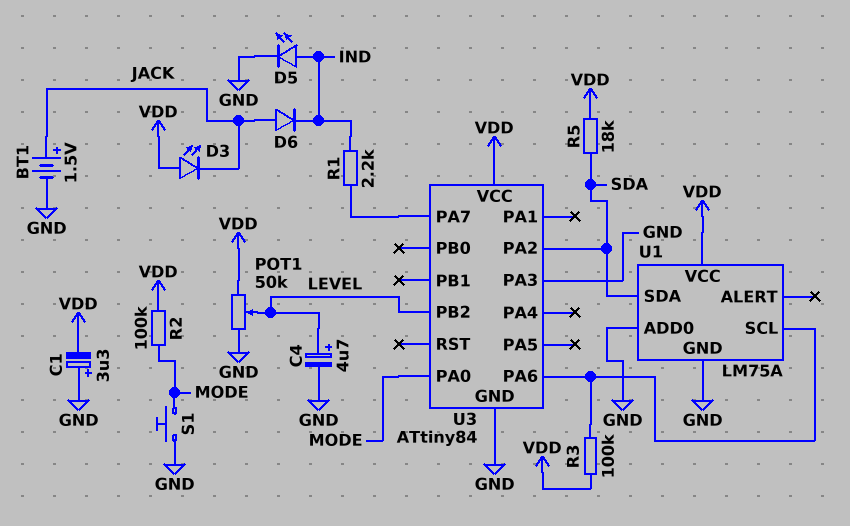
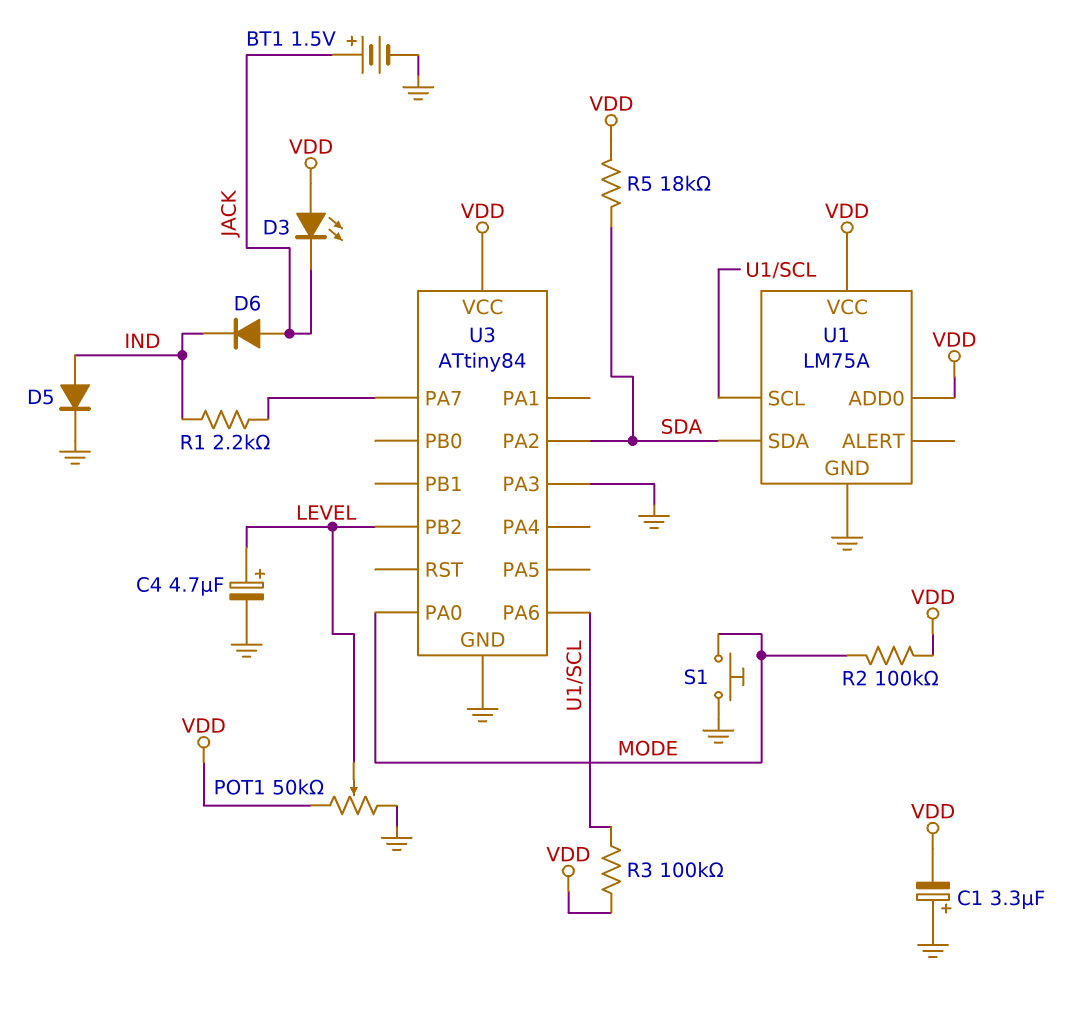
D5: LED (A IND, K GND) -> diode (A IND, K GND)
U1 pin ADD0: GND -> VDD

